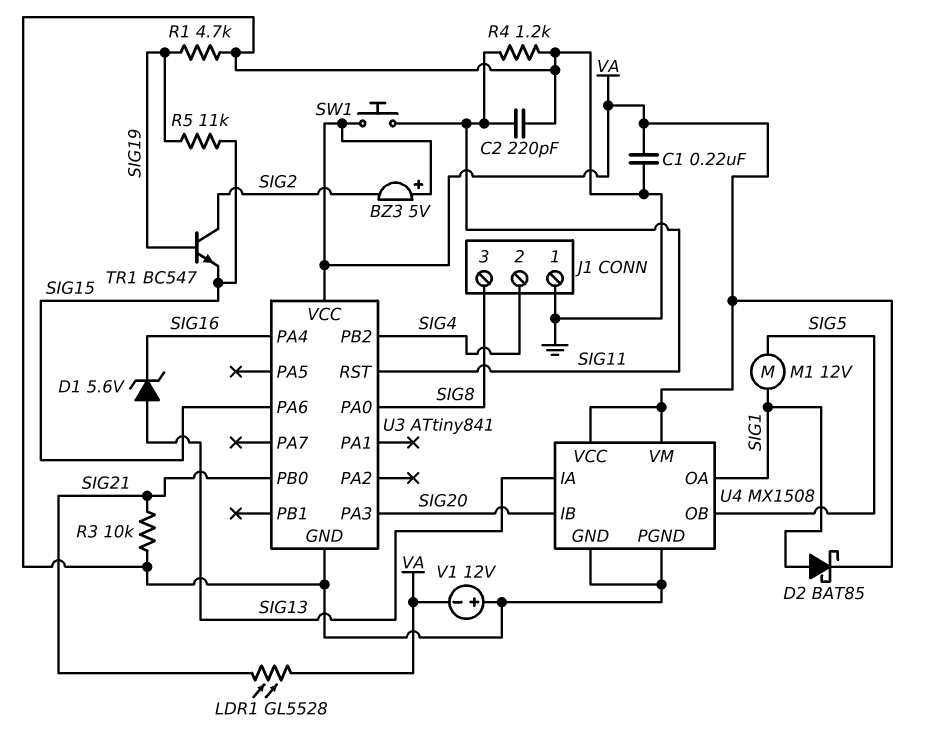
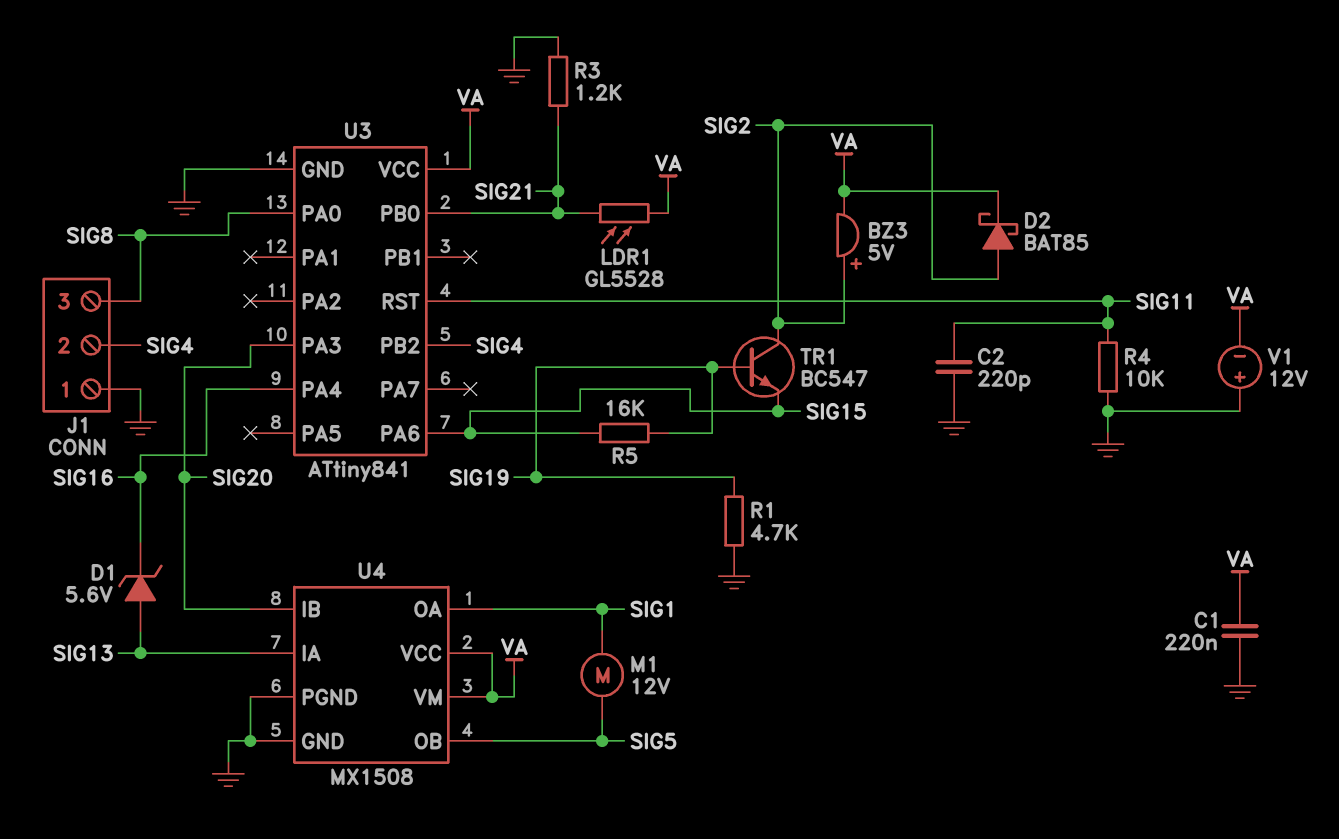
BZ3: buzzer 5V (plus VA, minus SIG2) -> buzzer 5V (plus SIG2, minus VA)
D2: schottky BAT85 (A SIG1, K VA) -> schottky BAT85 (A SIG2, K VA)
R3: 10k (GND, SIG21) -> 1.2k (GND, SIG21)
R4: 1.2k (GND, SIG11) -> 10k (GND, SIG11)
R5: 11k (SIG15, SIG19) -> 16k (SIG15, SIG19)
SW1: button (SIG11, VA) -> none

